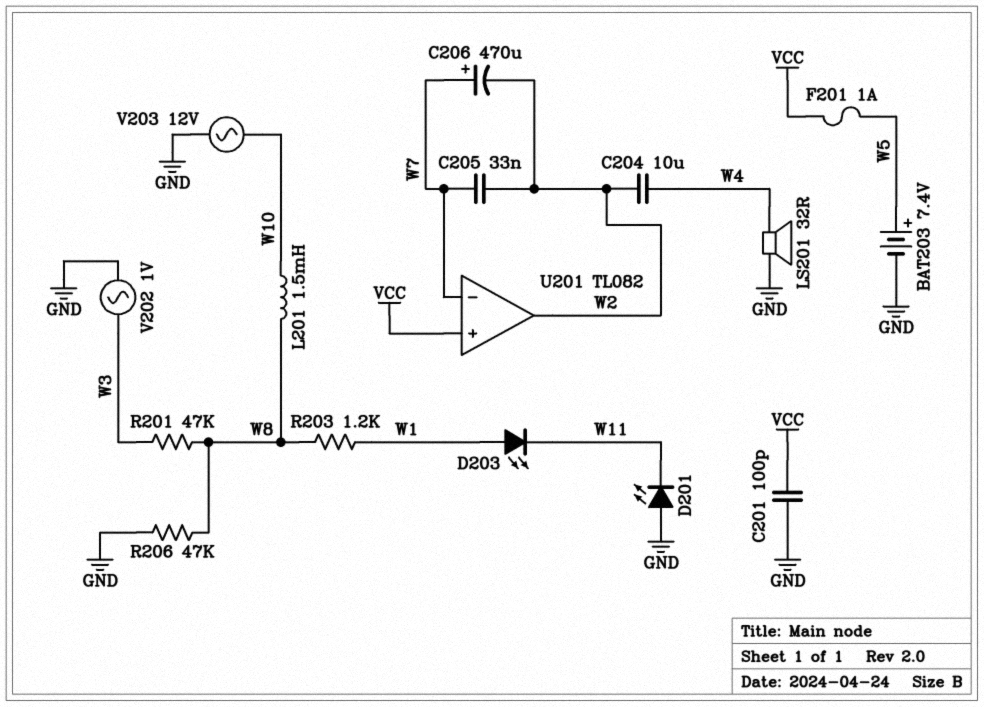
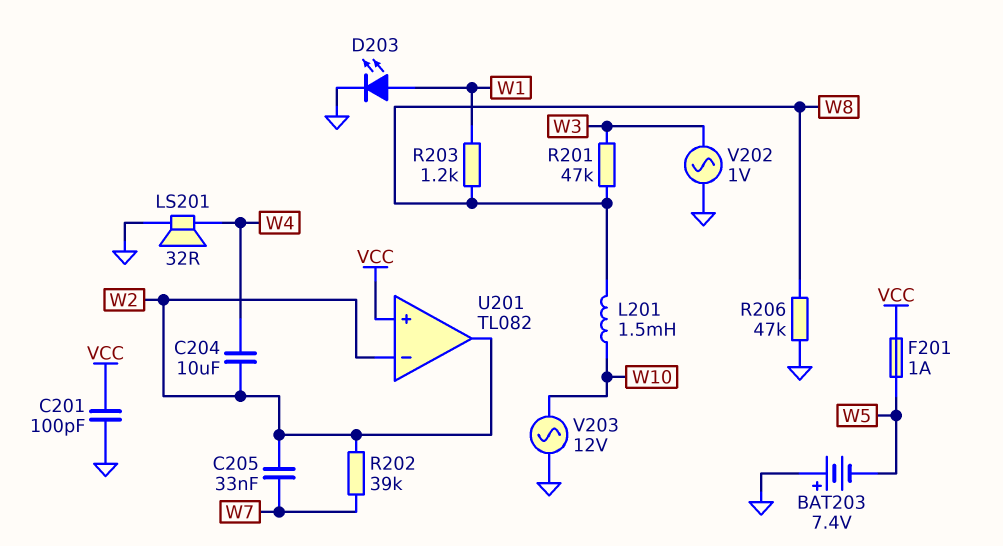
BAT203: 7.4V (plus W5, minus GND) -> 7.4V (plus GND, minus W5)
C206: 470uF (plus W7, minus W2) -> none
D201: LED (A GND, K W11) -> none
D203: LED (A W1, K W11) -> LED (A W1, K GND)
R202: none -> 39k (W2, W7)
U201 pin in-: W7 -> W2

